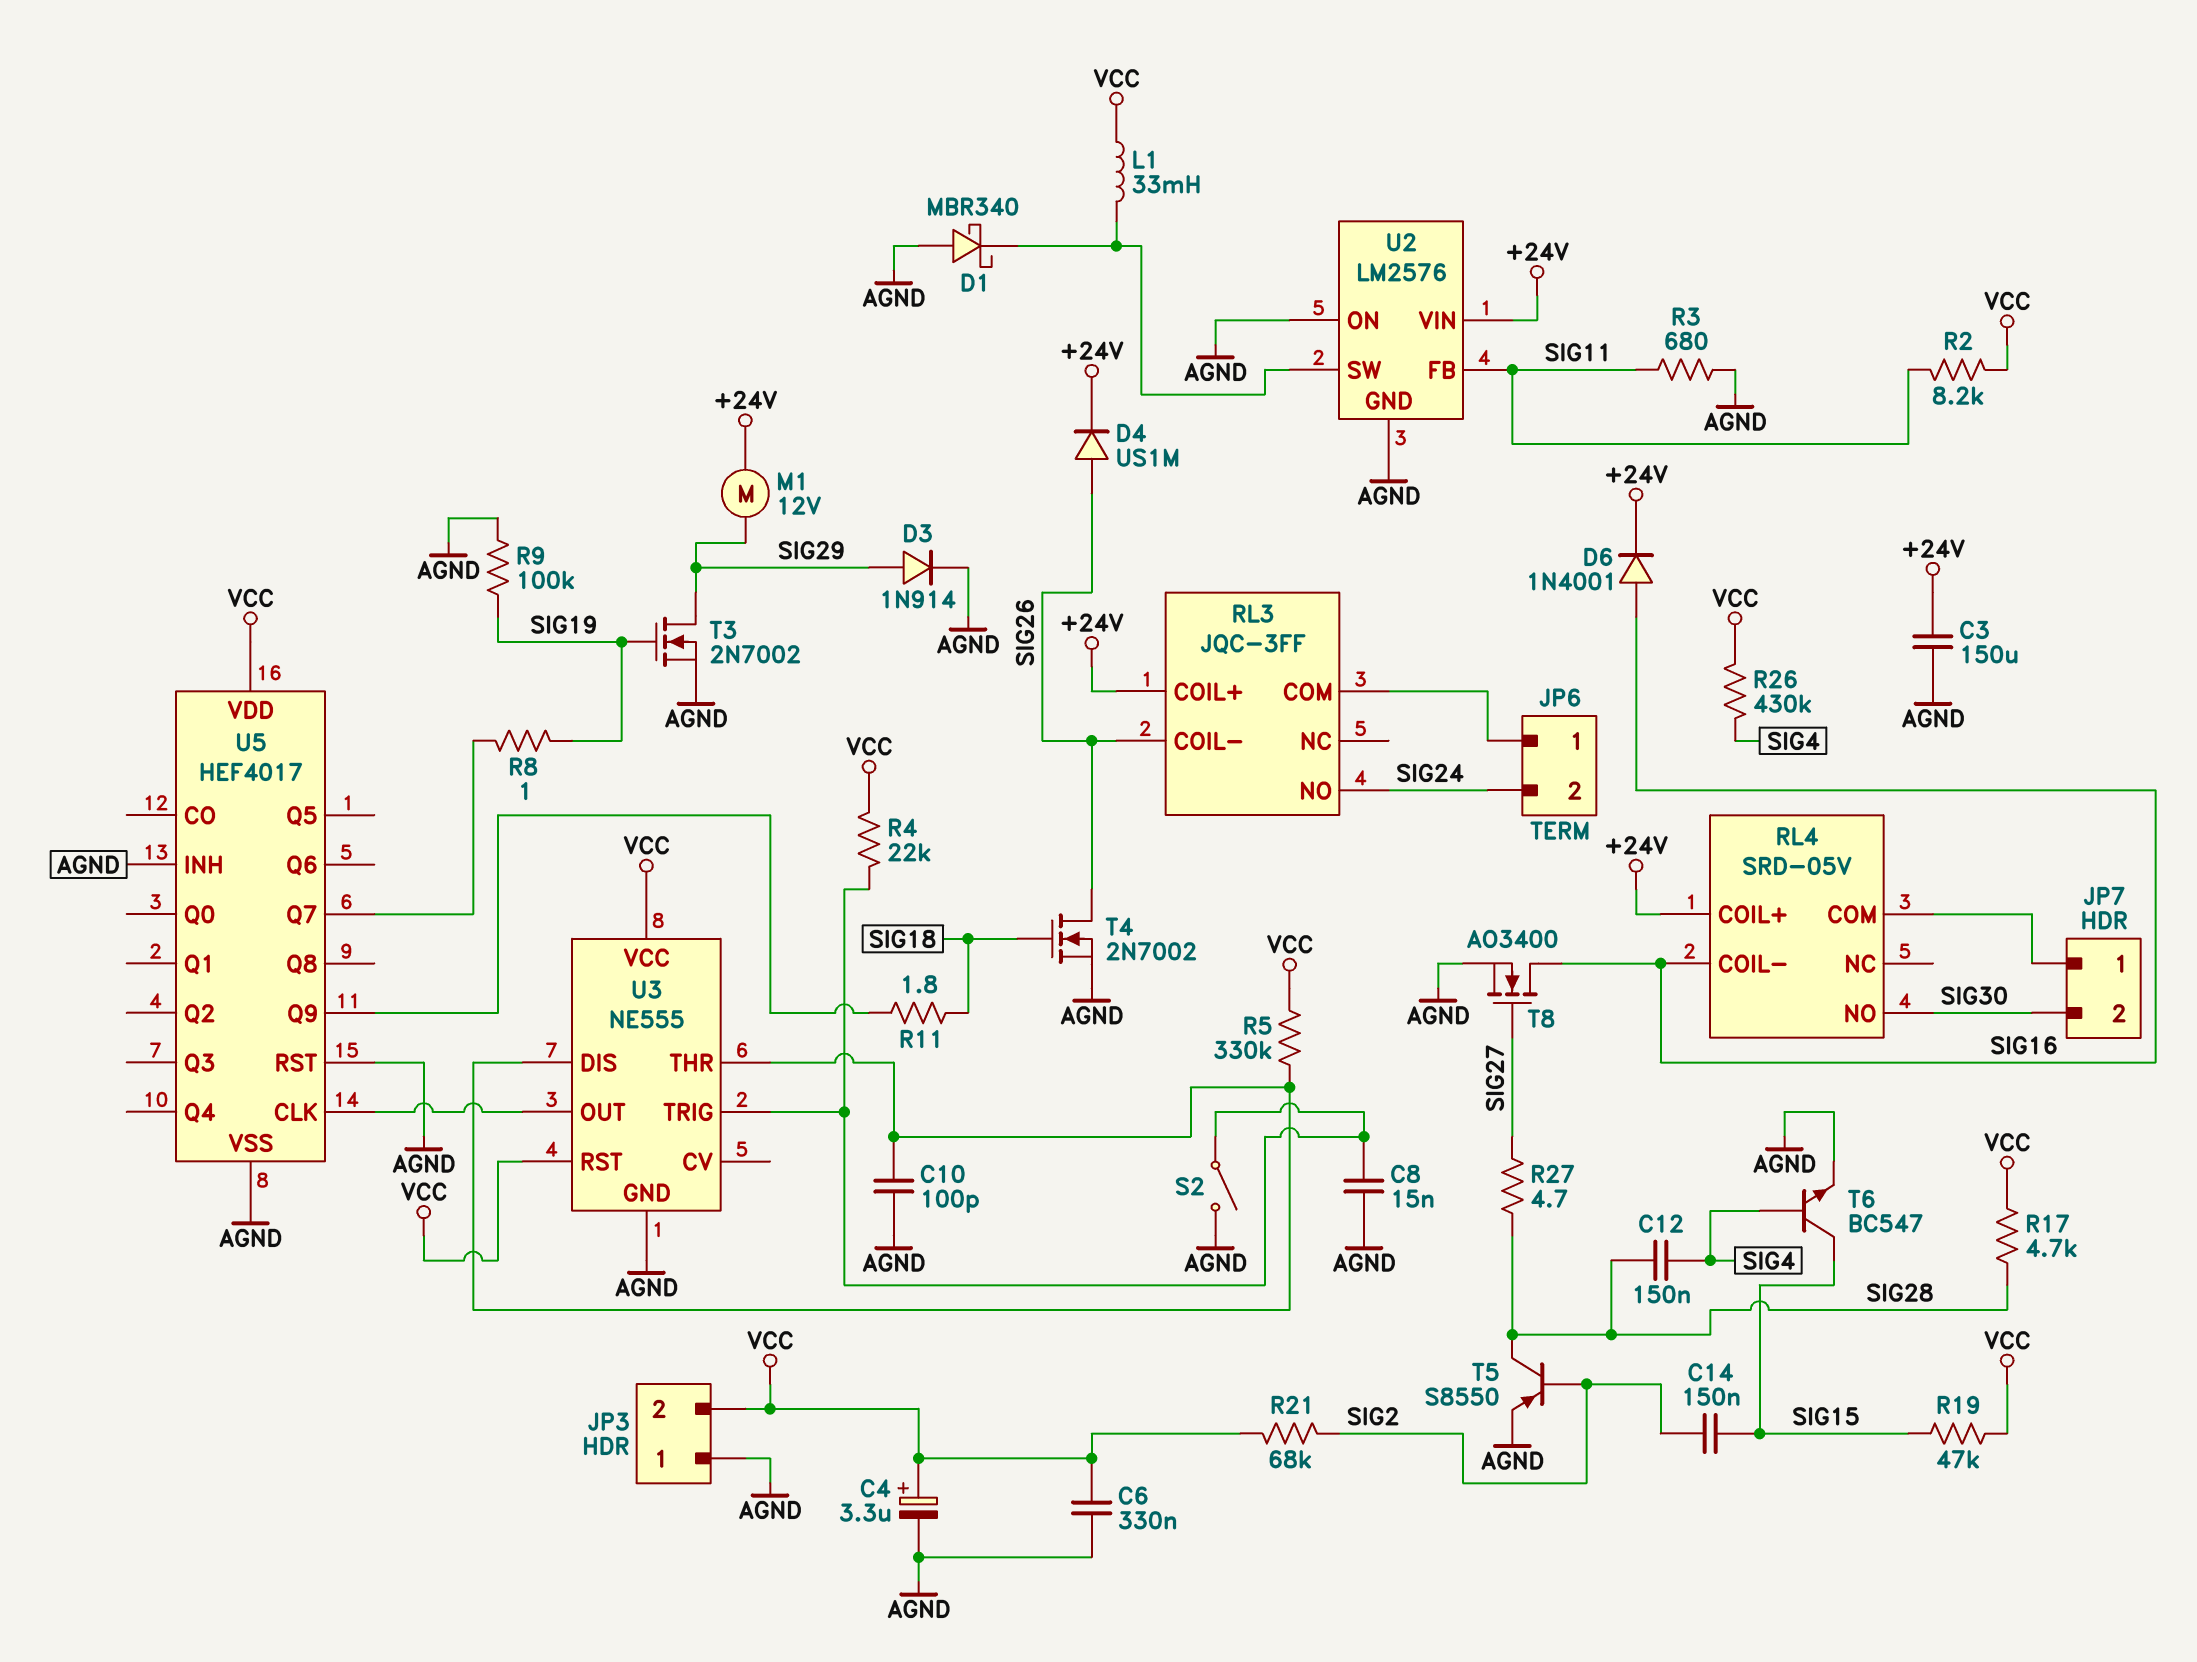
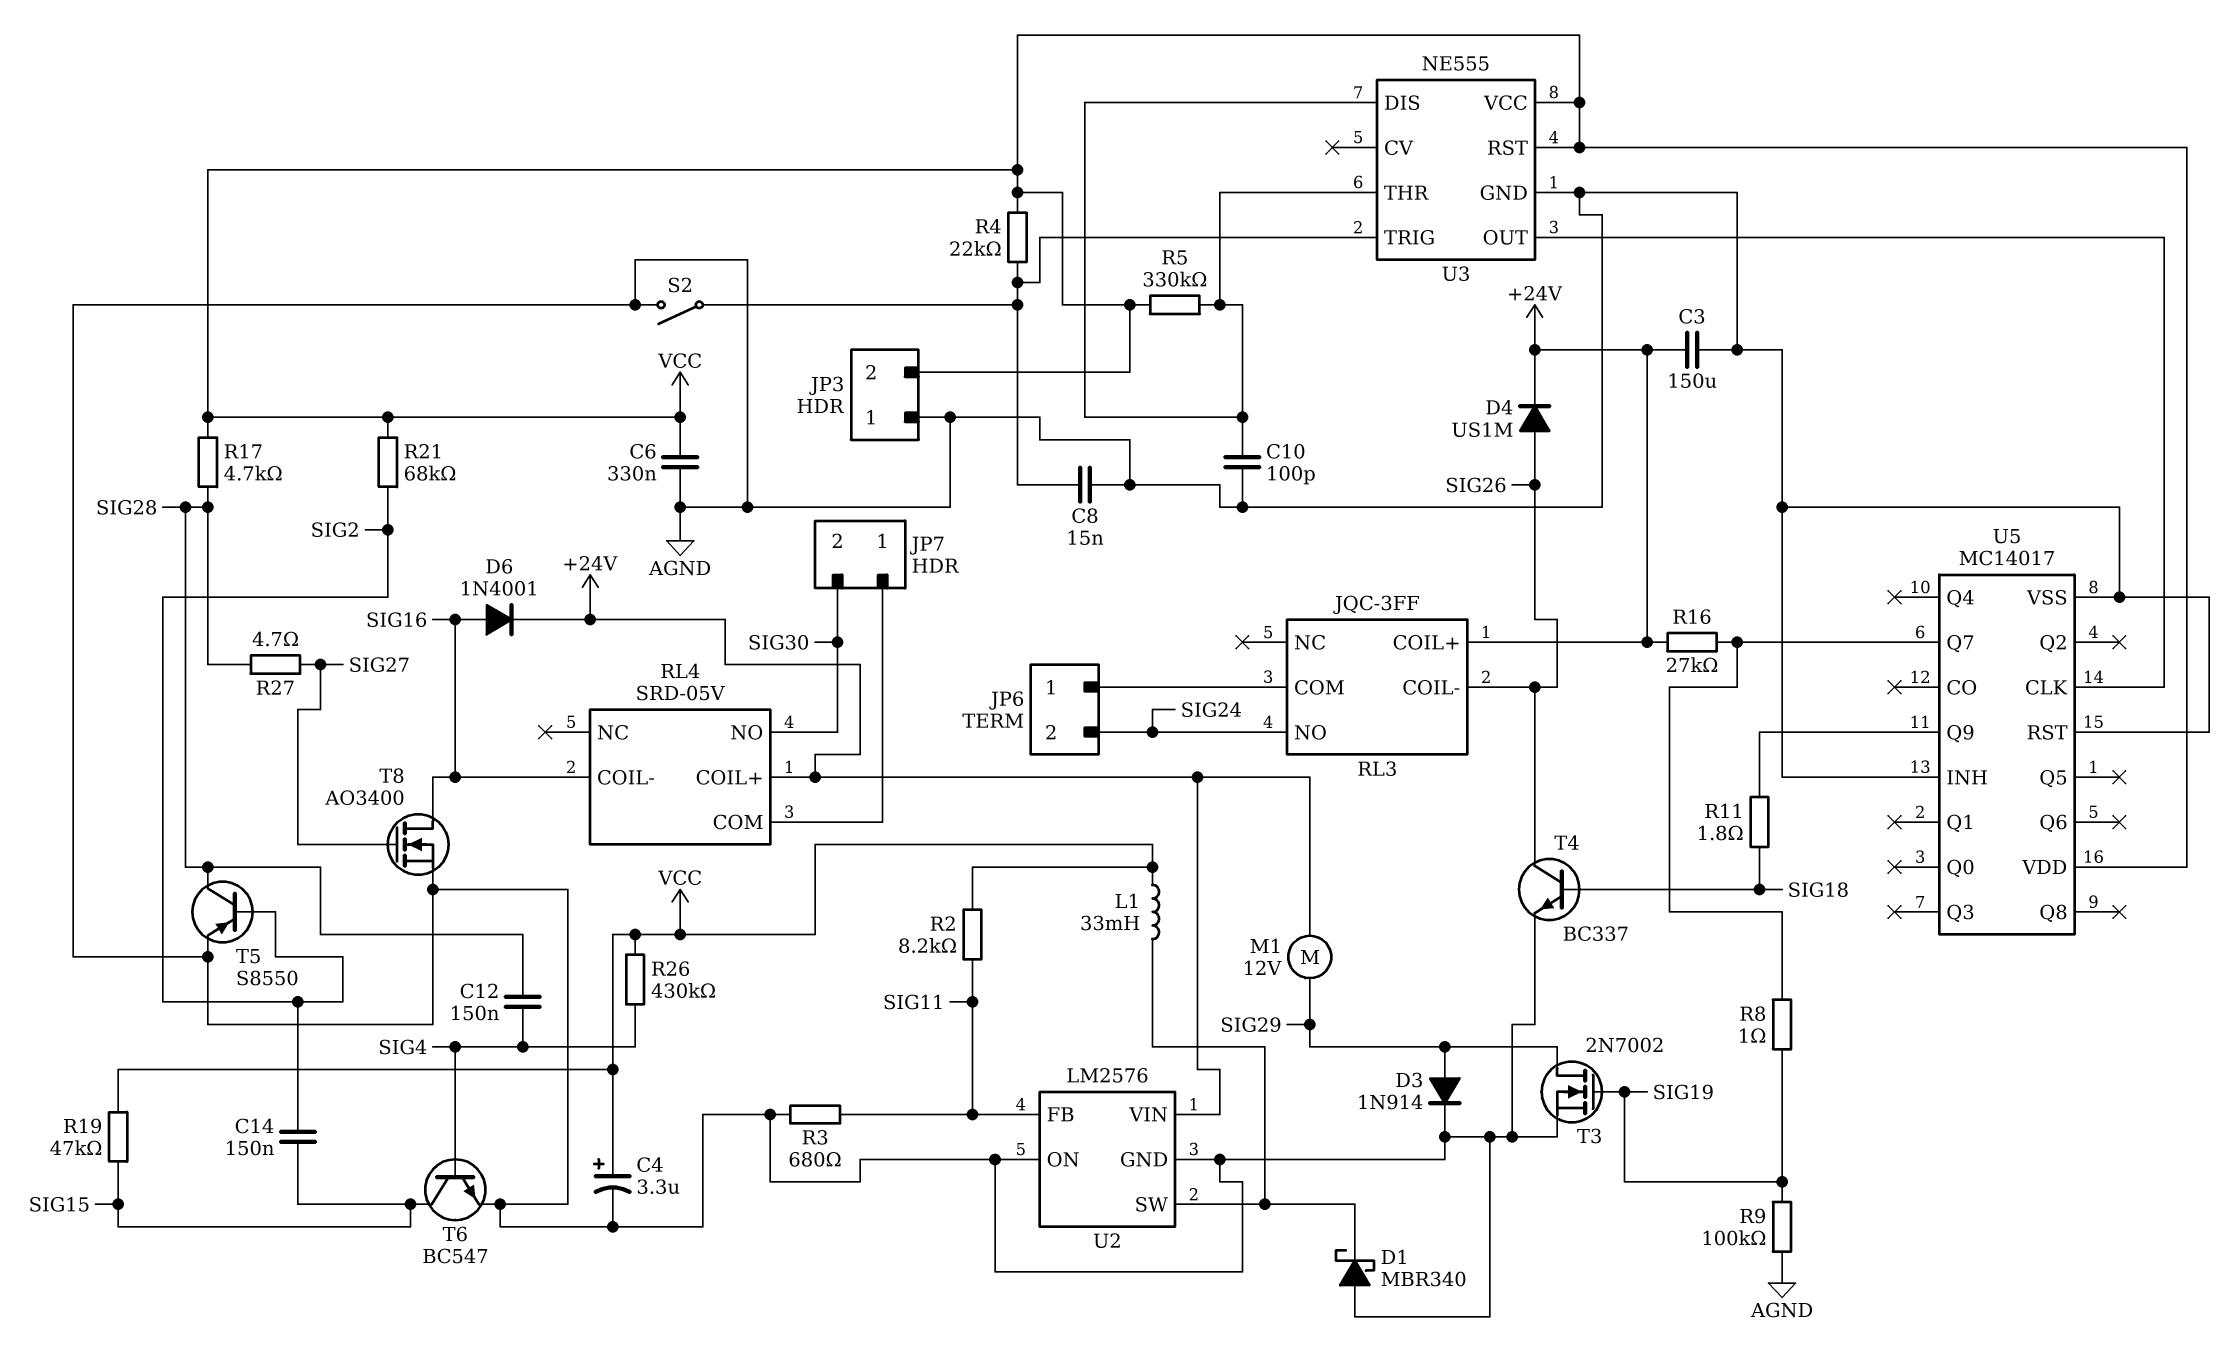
R16: none -> 27k (+24V, U5/Q7)
T4: NMOS 2N7002 (G SIG18, D SIG26, S AGND) -> NPN BC337 (B SIG18, C SIG26, E AGND)
U5: HEF4017 -> MC14017

